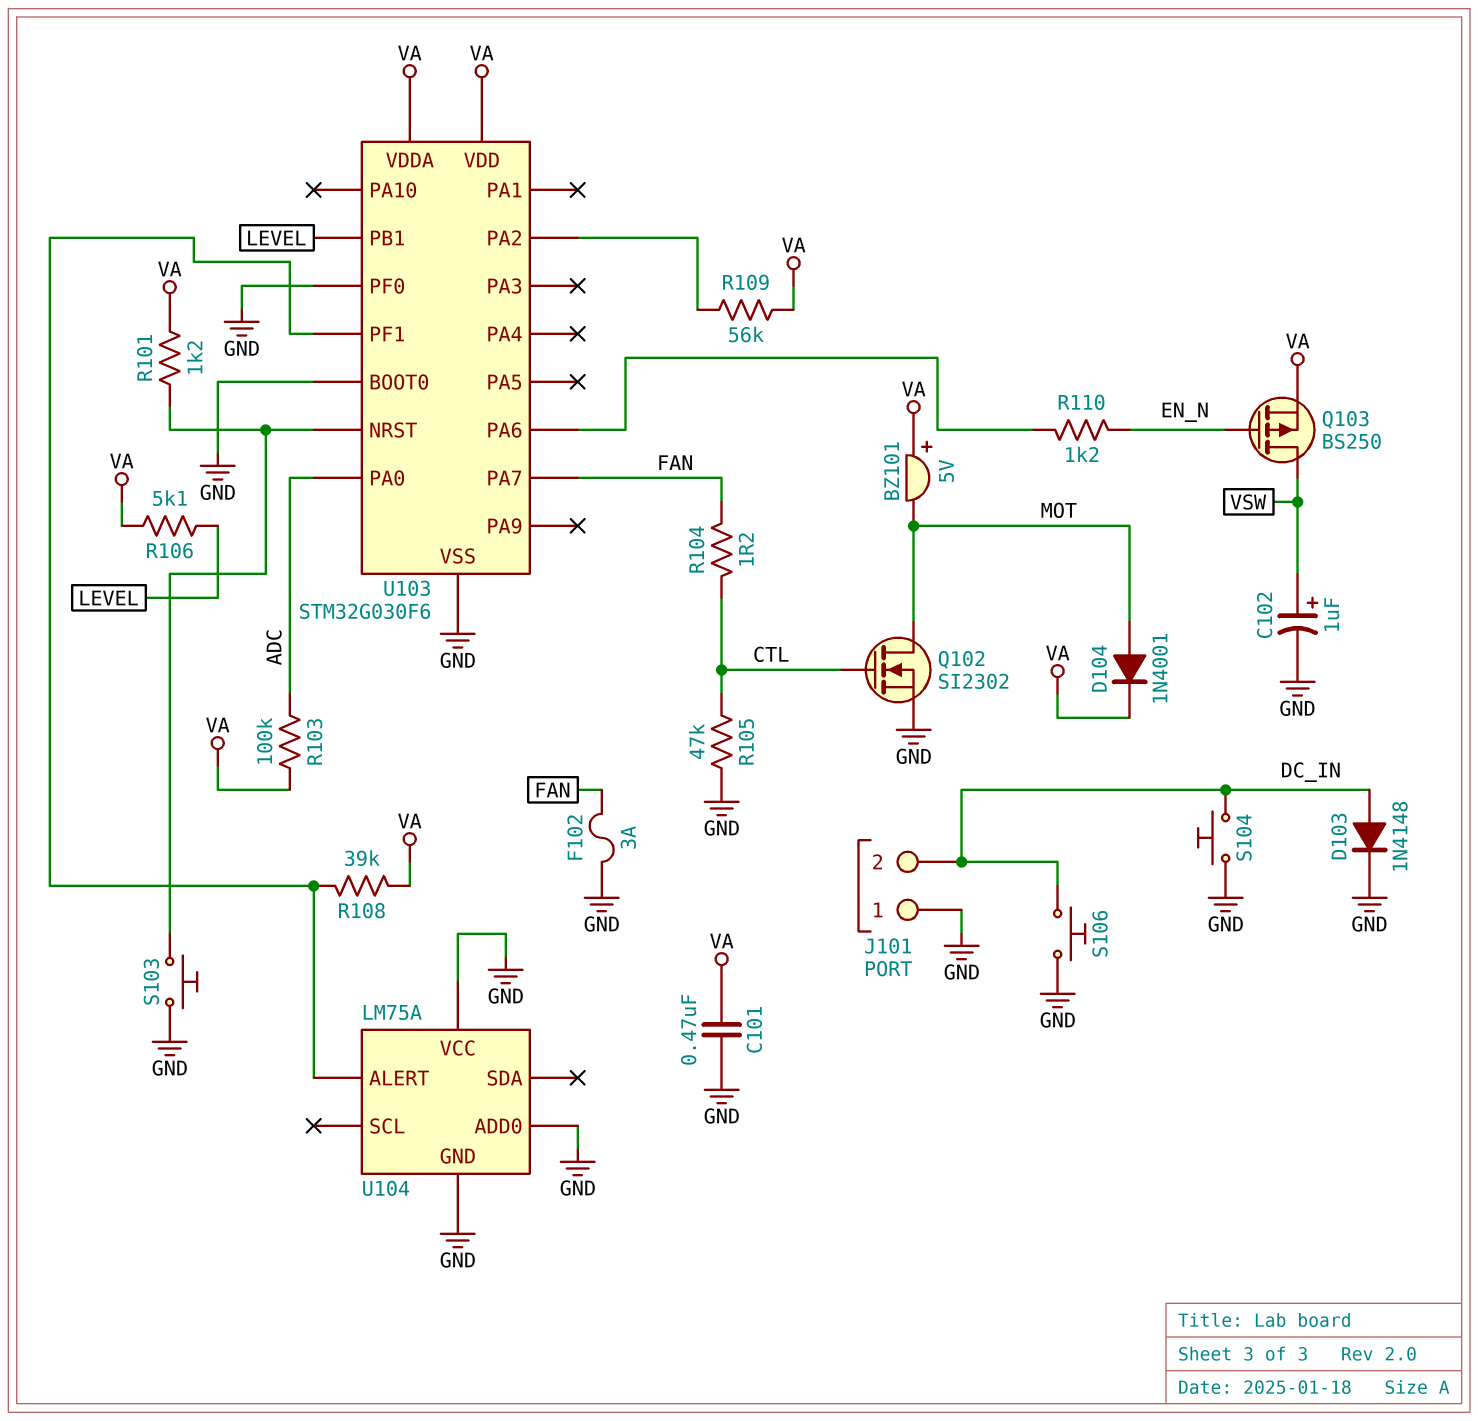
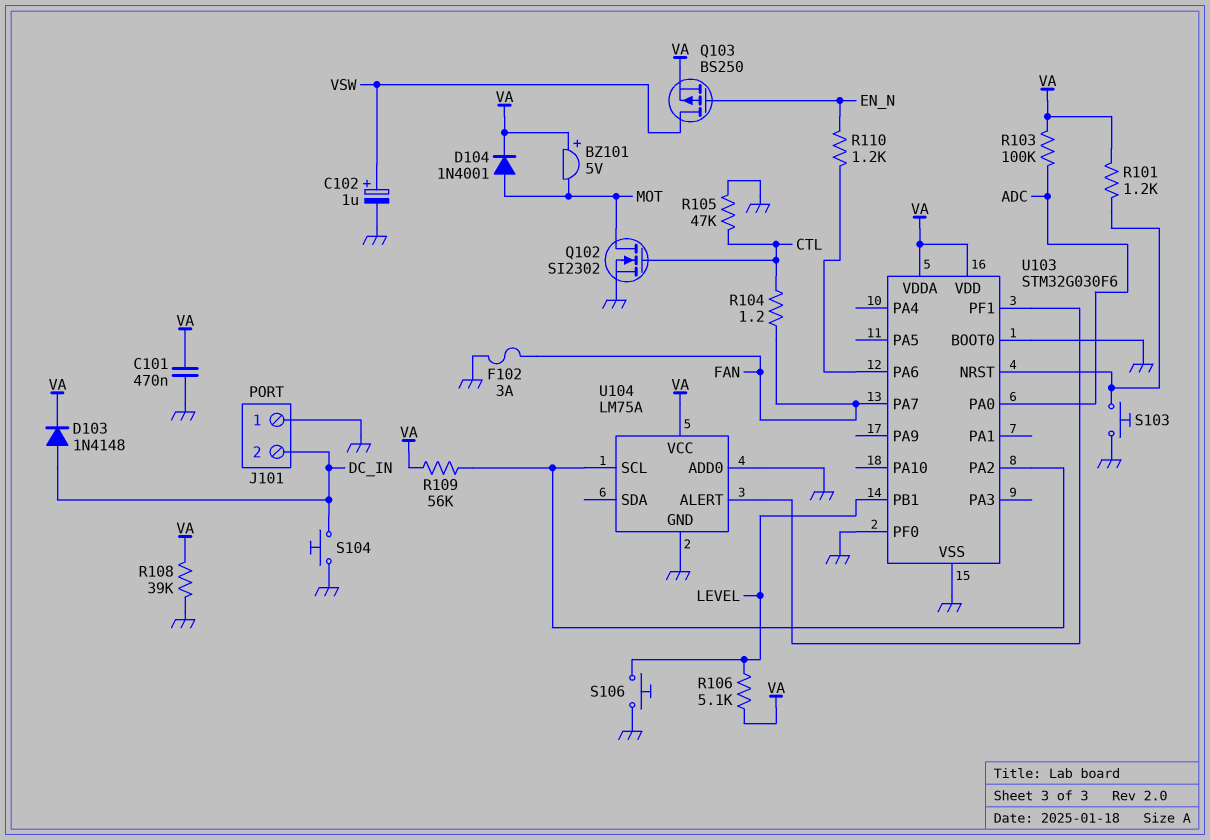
D103: diode 1N4148 (A DC_IN, K GND) -> diode 1N4148 (A DC_IN, K VA)
R108: 39k (U103/PF1, VA) -> 39k (GND, VA)
S106: button (DC_IN, GND) -> button (GND, LEVEL)
U104 pin SCL: none -> U103/PA2
U104 pin VCC: GND -> VA

